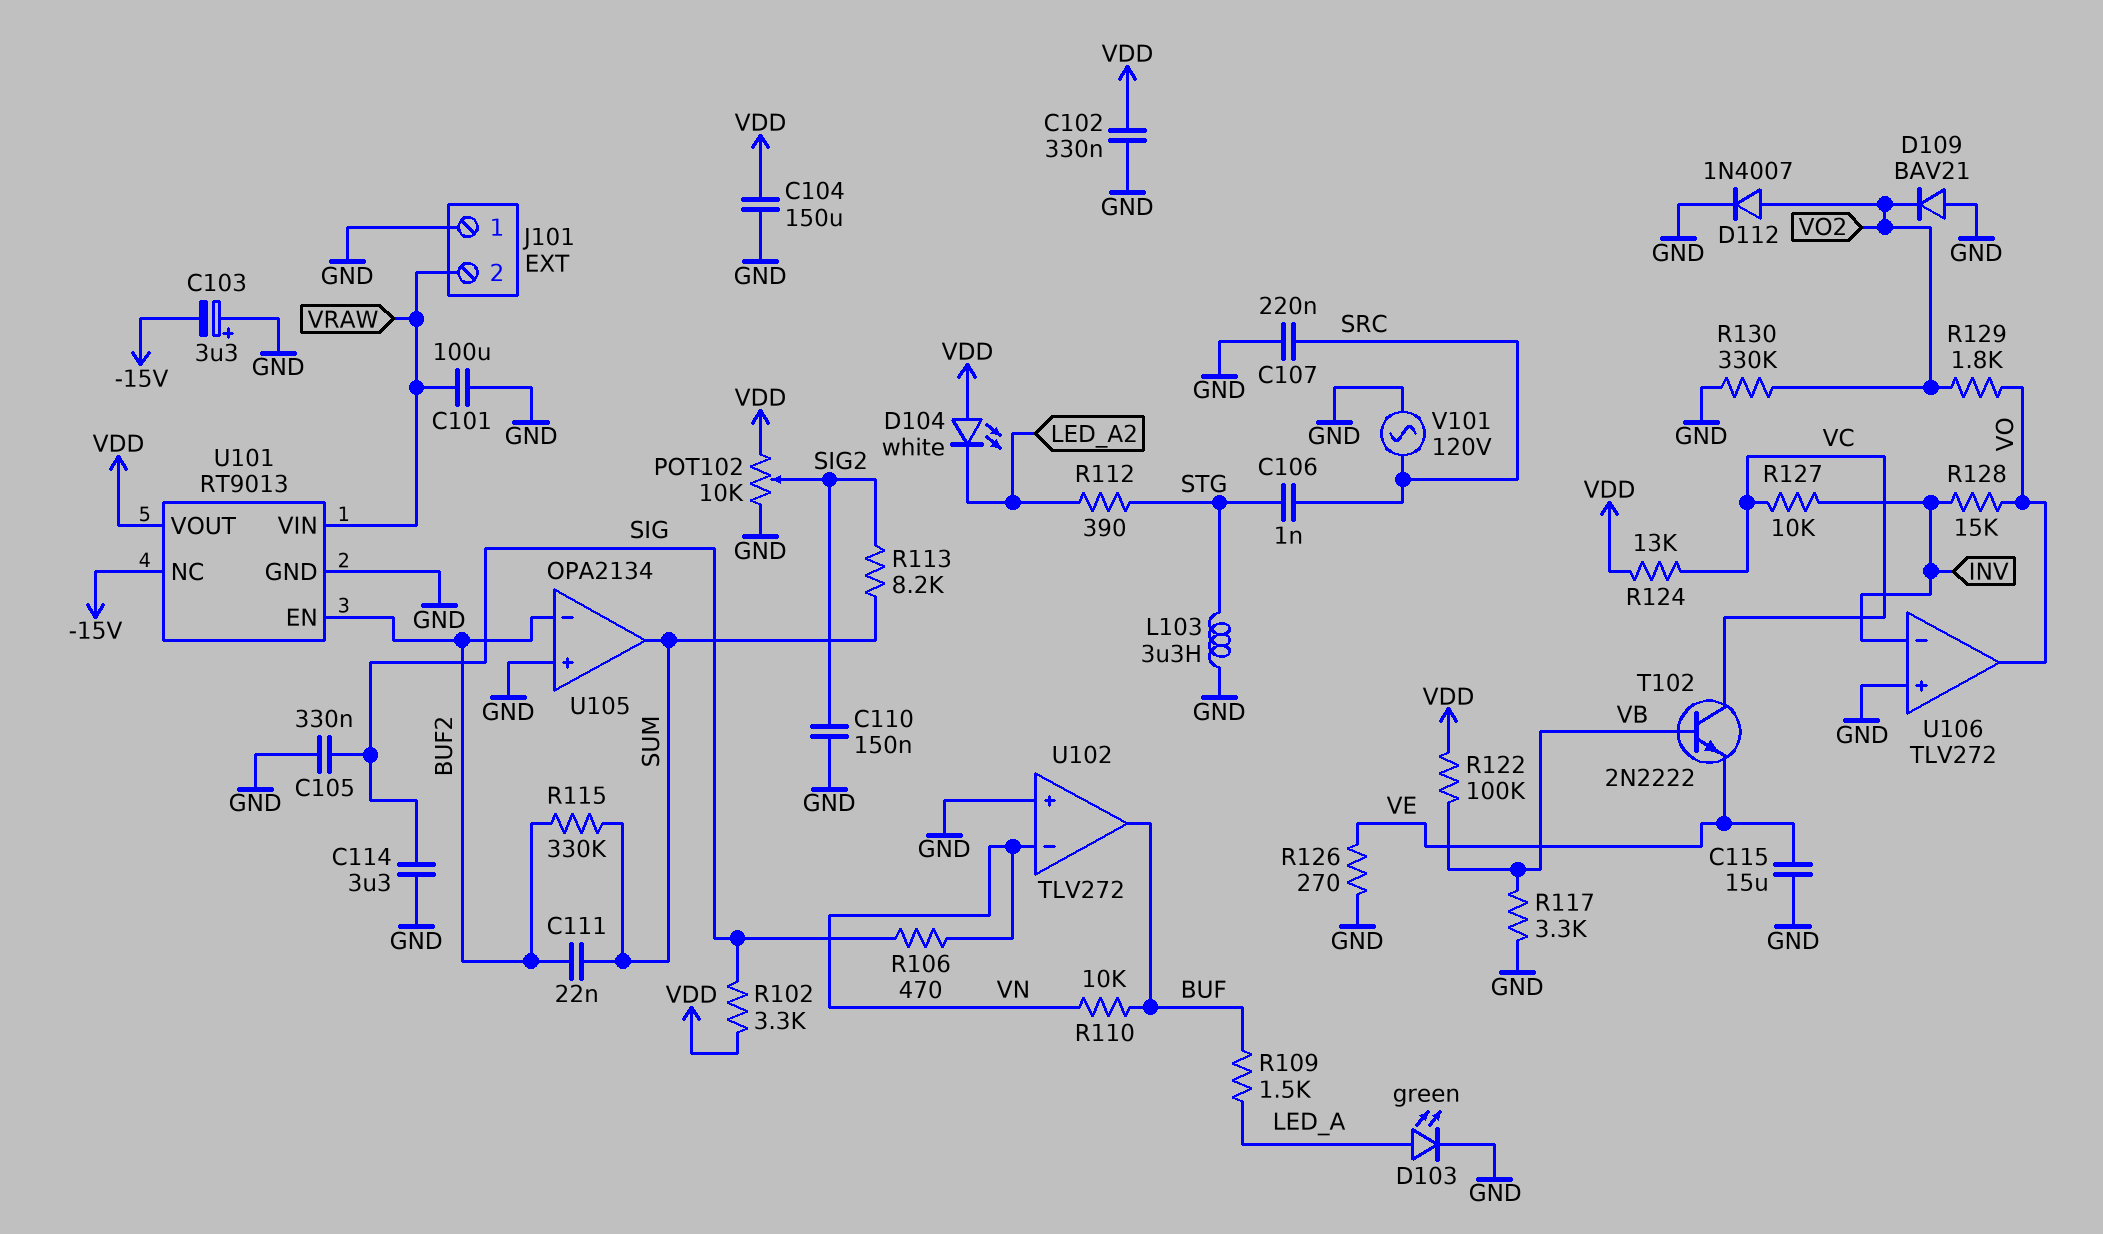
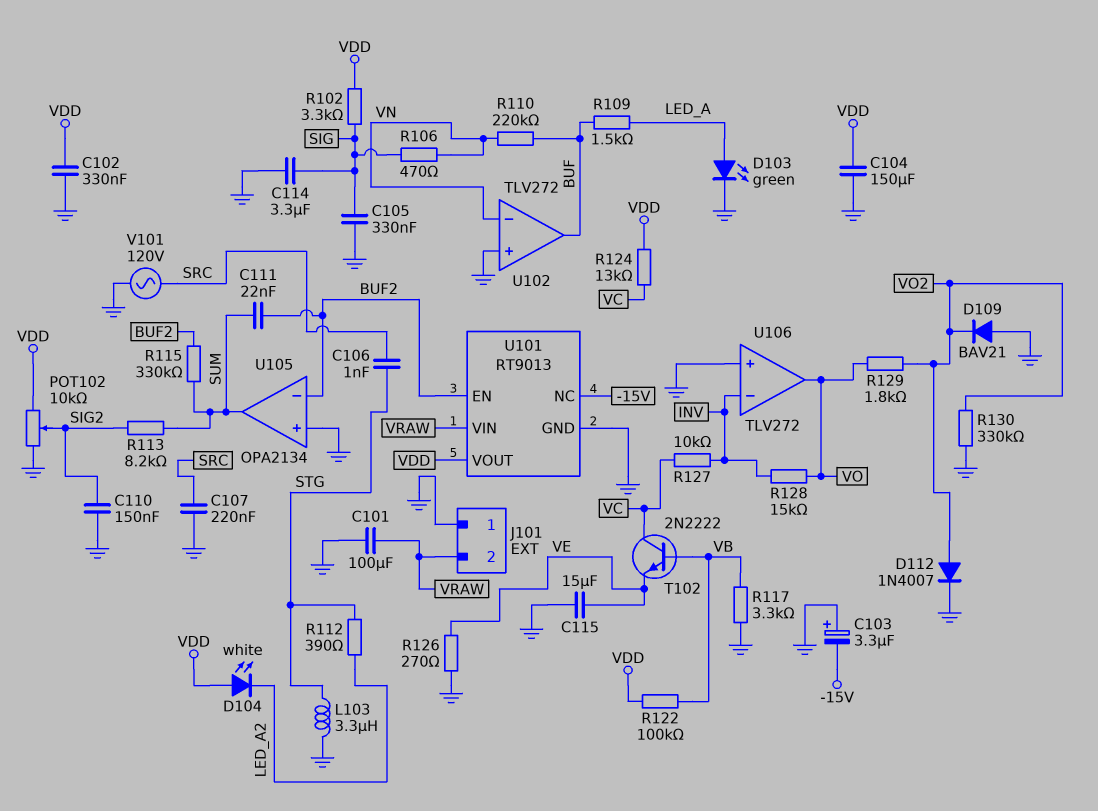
R110: 10k (BUF, VN) -> 220k (BUF, VN)

